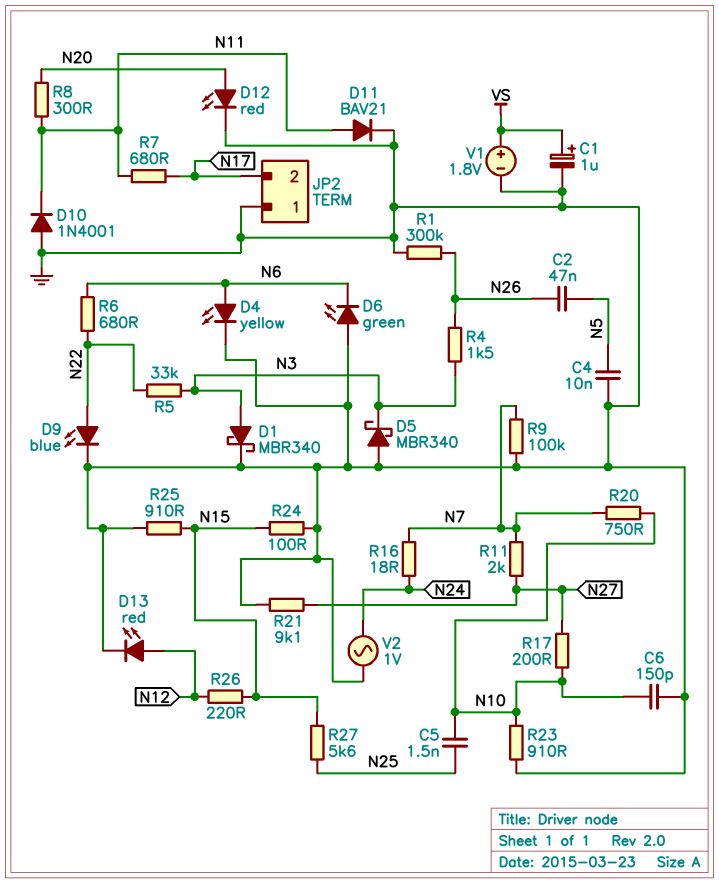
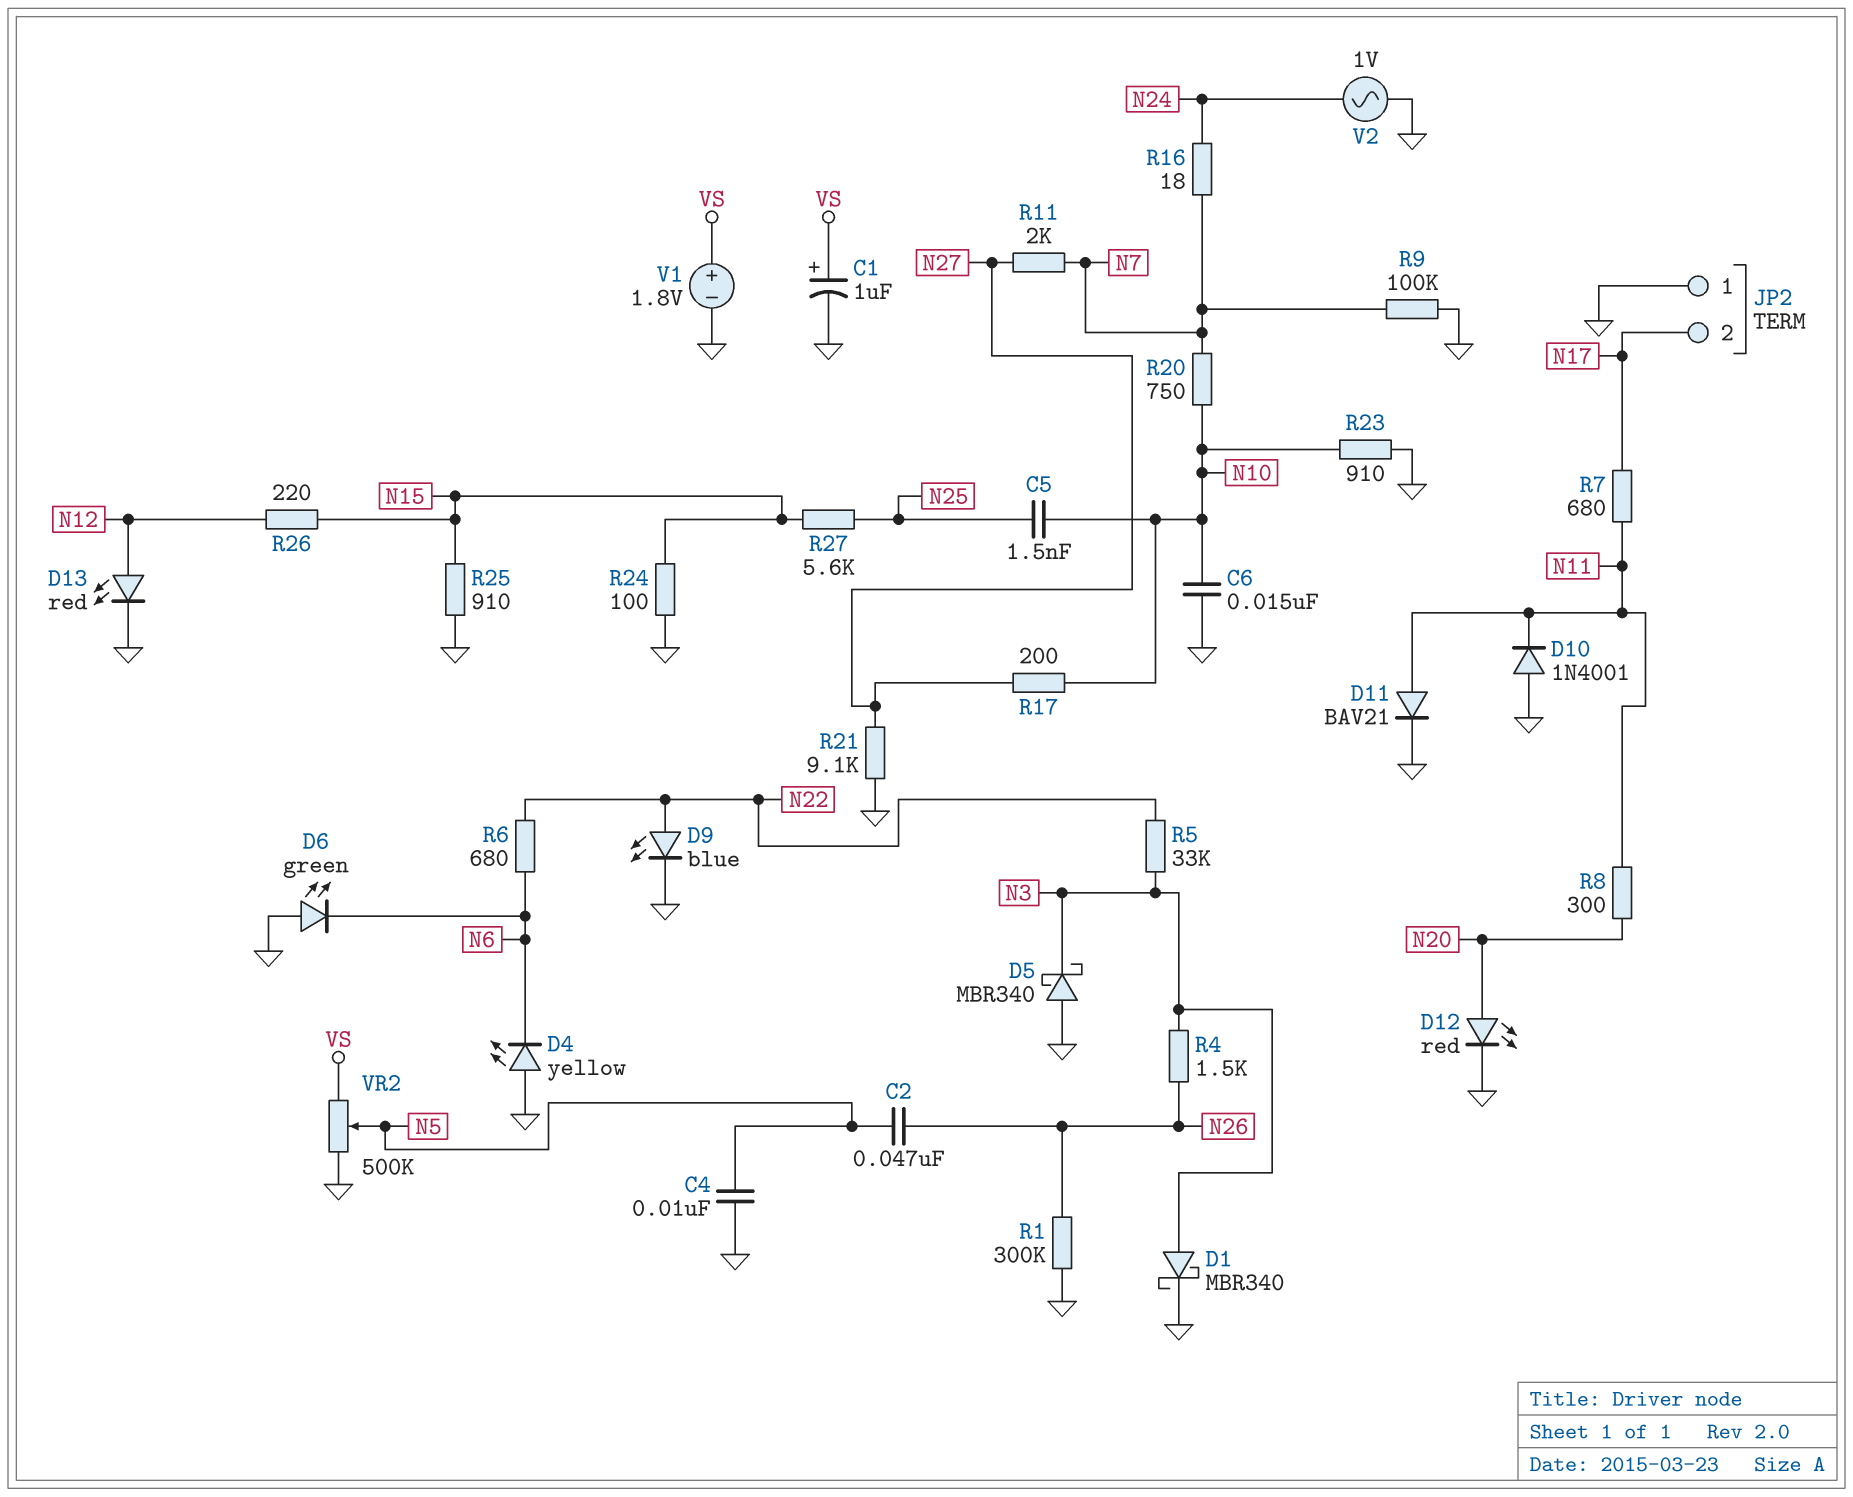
C6: 150pF (GND, N10) -> 15nF (GND, N10)
D4: LED yellow (A N6, K GND) -> LED yellow (A GND, K N6)
VR2: none -> 500k (GND, VS, wiper N5)

